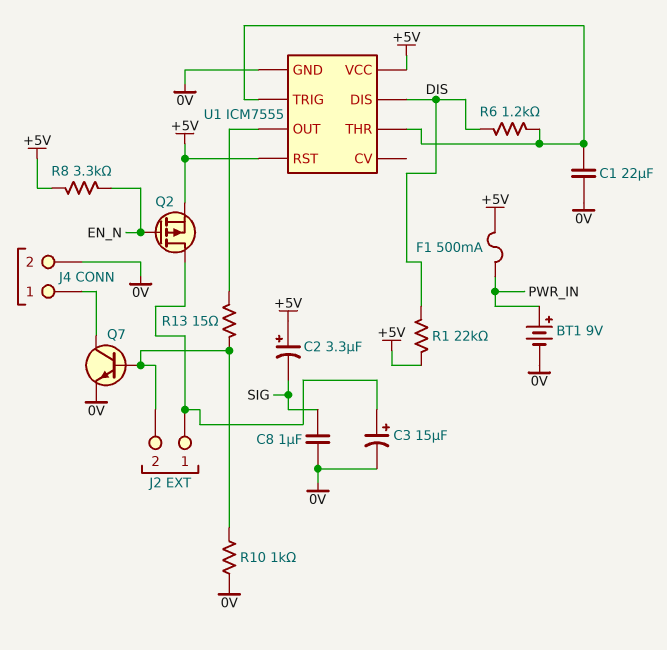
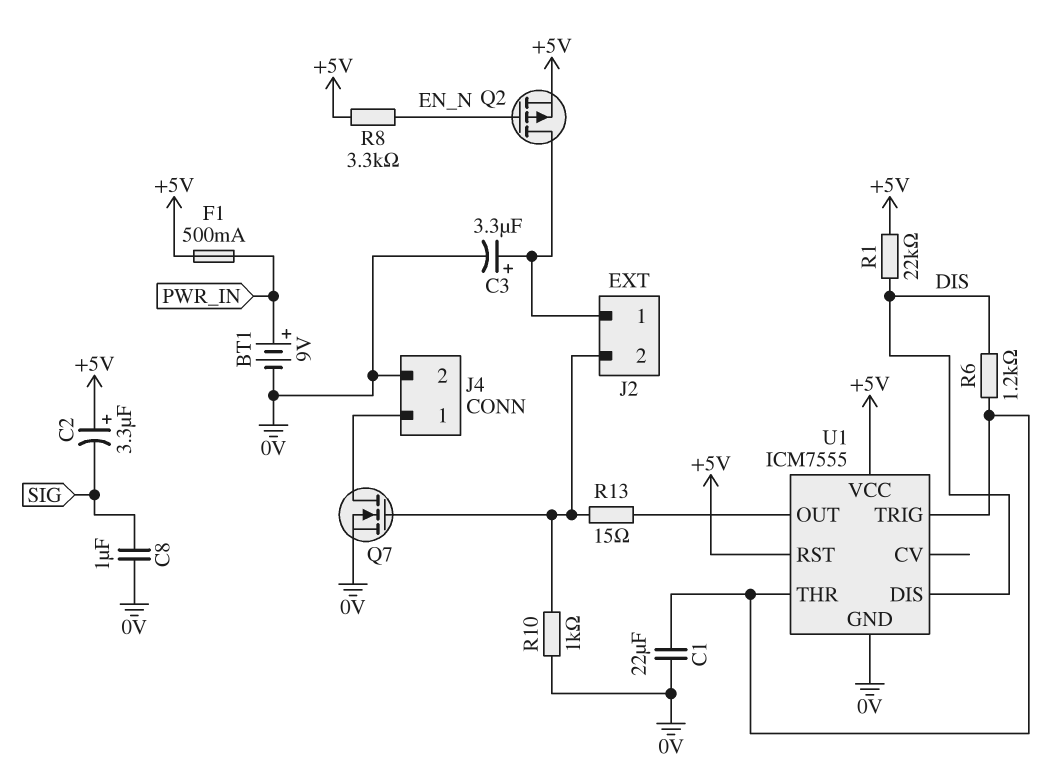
C3: 15uF (plus J2/1, minus 0V) -> 3.3uF (plus J2/1, minus 0V)
Q7: NPN (B J2/2, C J4/1, E 0V) -> NMOS (G J2/2, D J4/1, S 0V)

